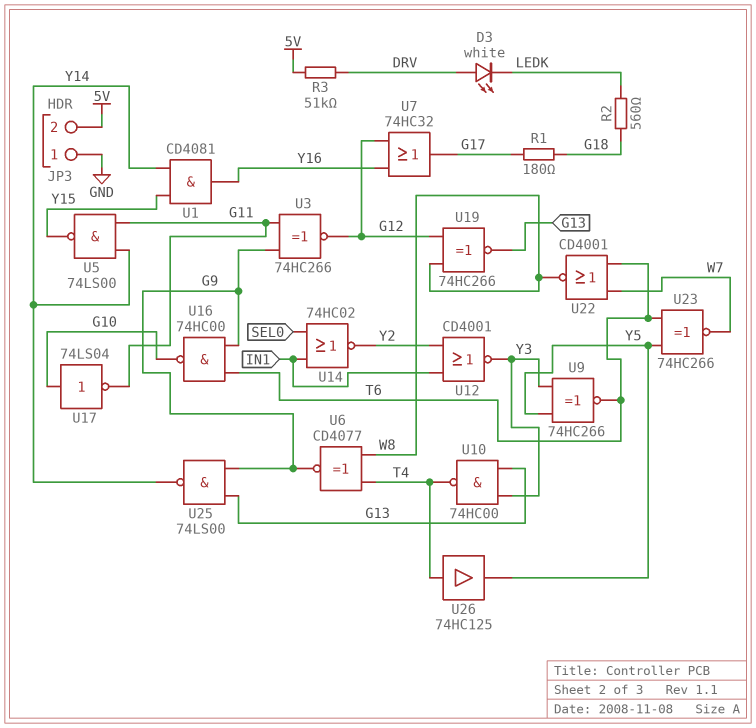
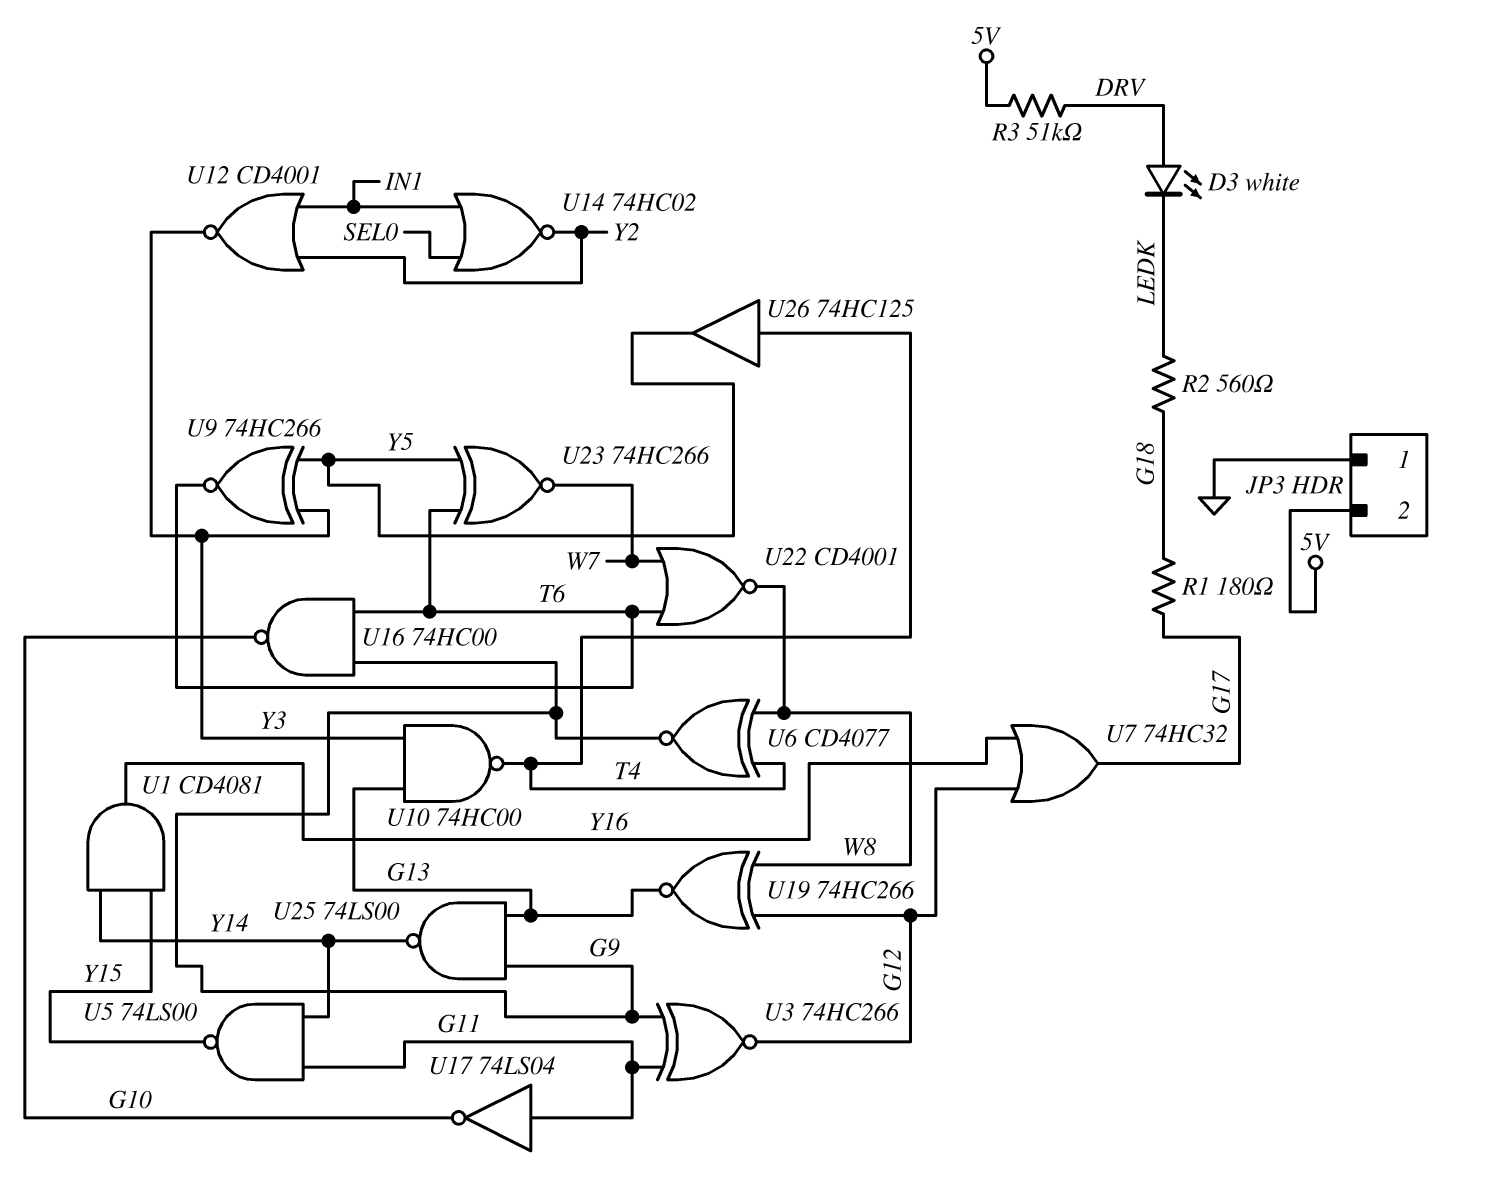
U17: NOT 74LS04 (in G10, out G11) -> NOT 74LS04 (in G11, out G10)

